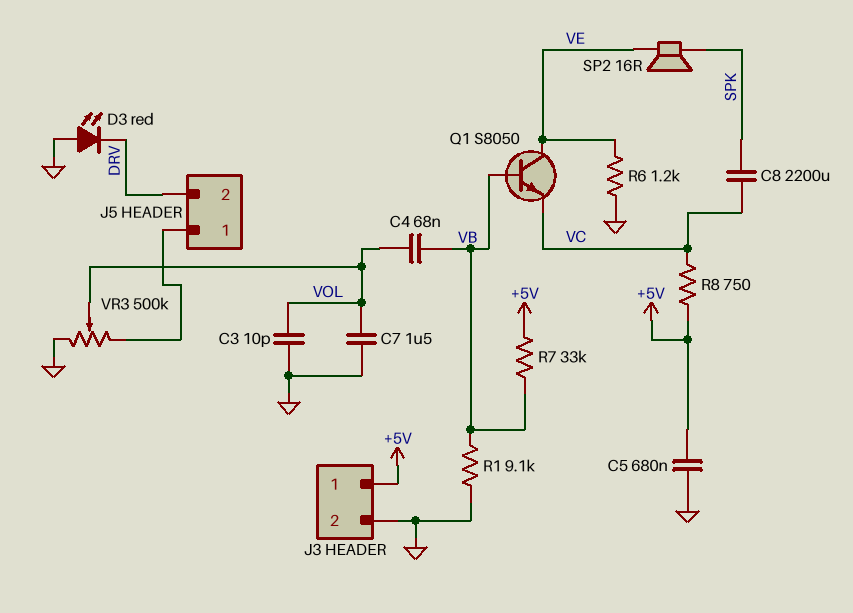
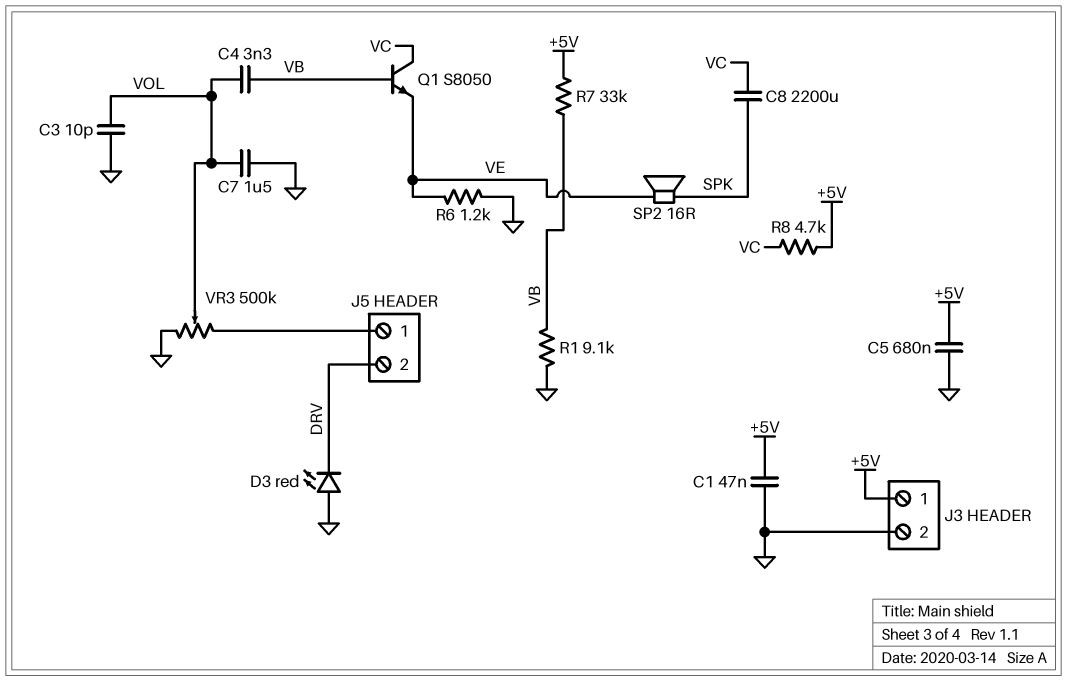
C1: none -> 47nF (+5V, GND)
C4: 68nF (VB, VOL) -> 3.3nF (VB, VOL)
Q1: NPN S8050 (B VB, C VE, E VC) -> NPN S8050 (B VB, C VC, E VE)
R8: 750 (+5V, VC) -> 4.7k (+5V, VC)

